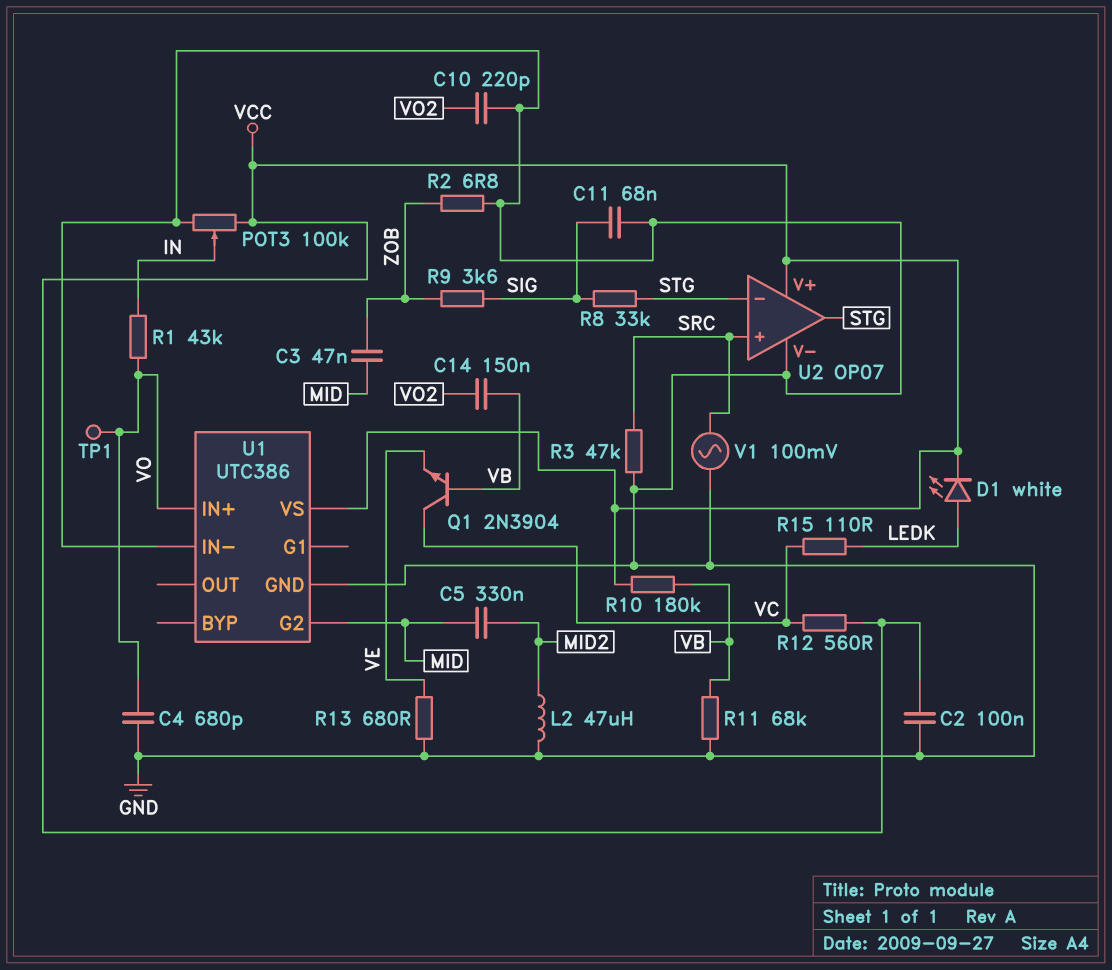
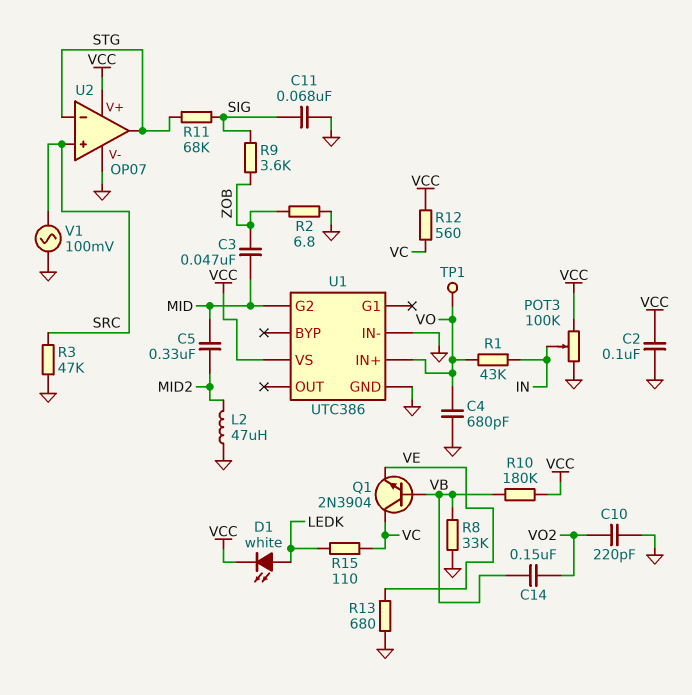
R8: 33k (SIG, STG) -> 33k (GND, VB)
R11: 68k (GND, VB) -> 68k (SIG, STG)

